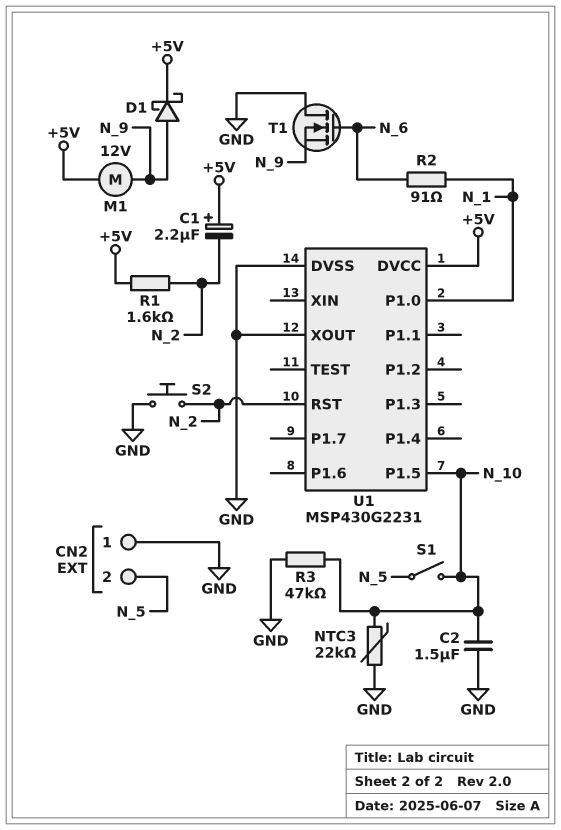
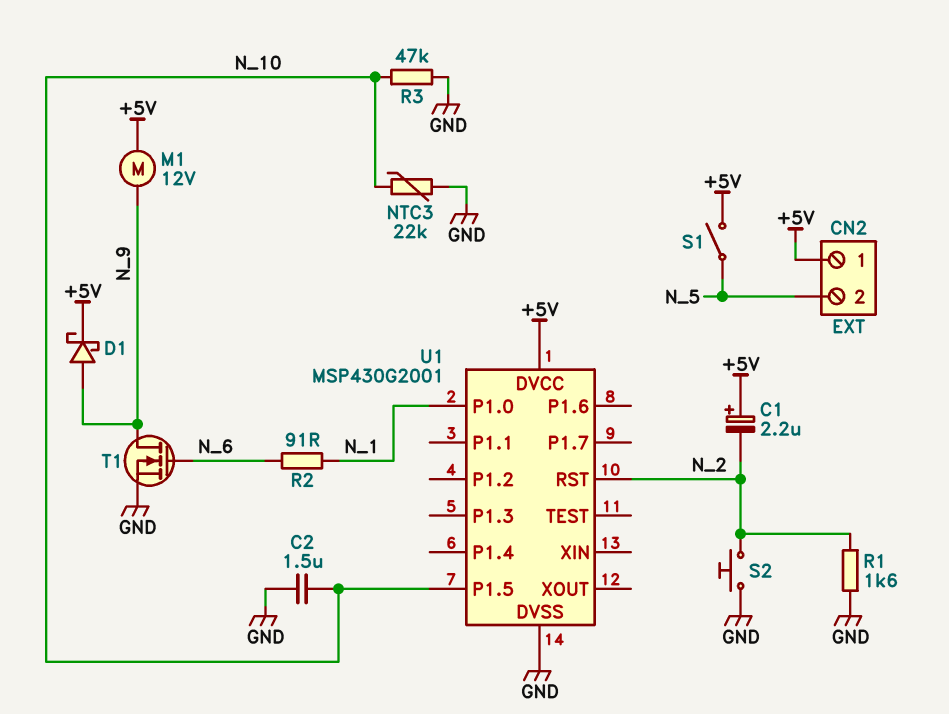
CN2 pin 1: GND -> +5V
R1: 1.6k (+5V, N_2) -> 1.6k (GND, N_2)
S1: switch (N_5, N_10) -> switch (+5V, N_5)
T1: NMOS (G N_6, D GND, S N_9) -> NMOS (G N_6, D N_9, S GND)
U1: MSP430G2231 -> MSP430G2001
U1 pin XOUT: GND -> none

